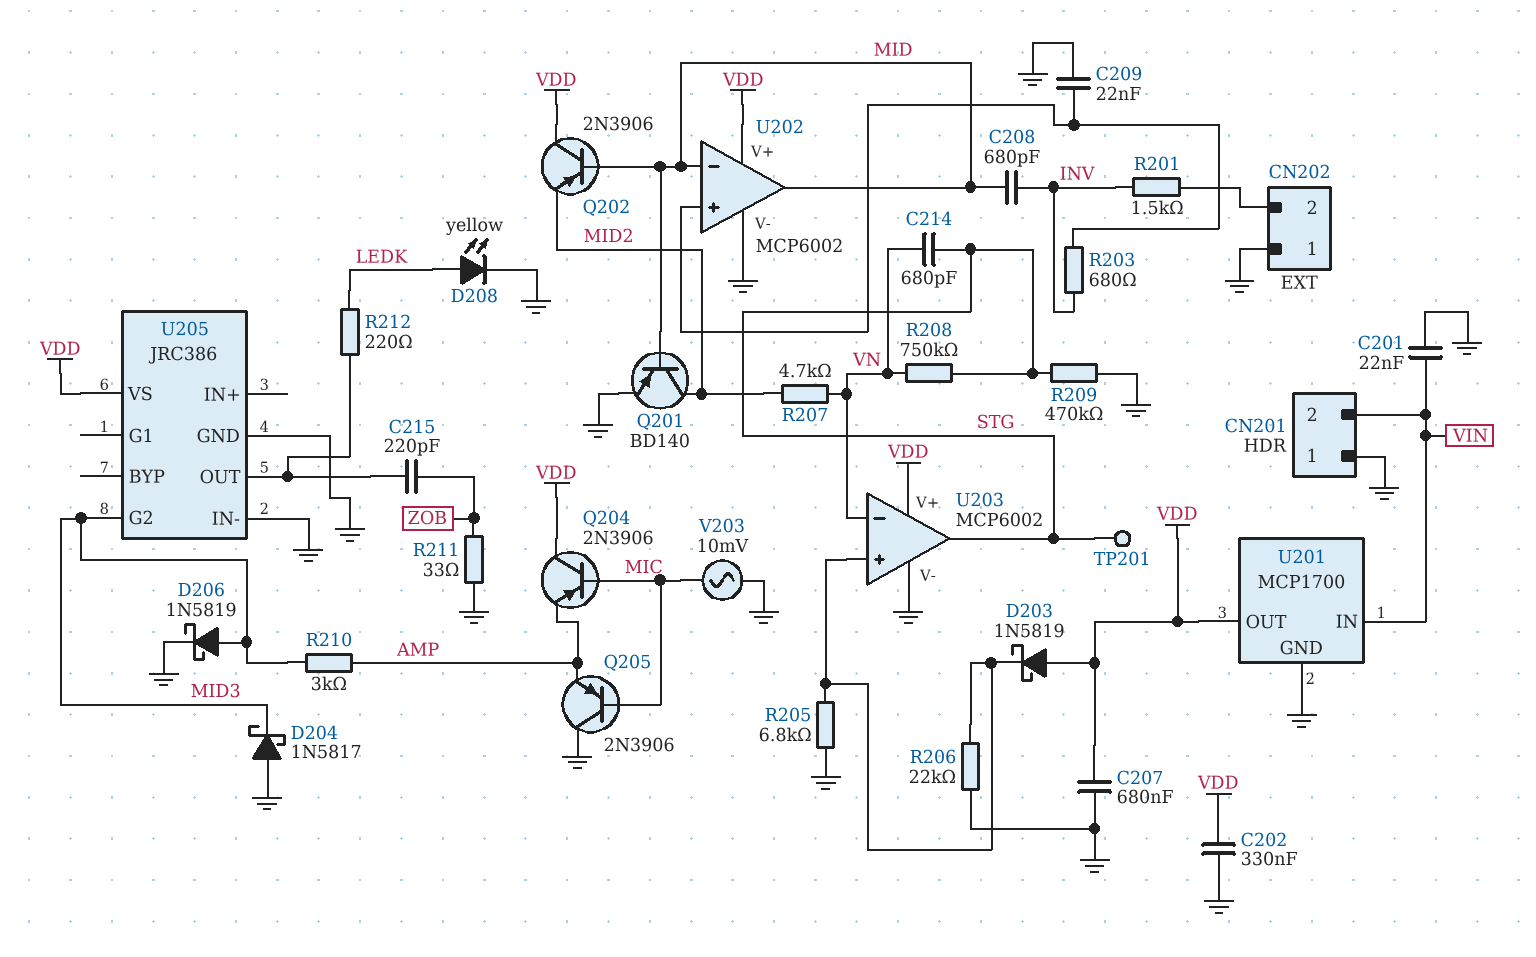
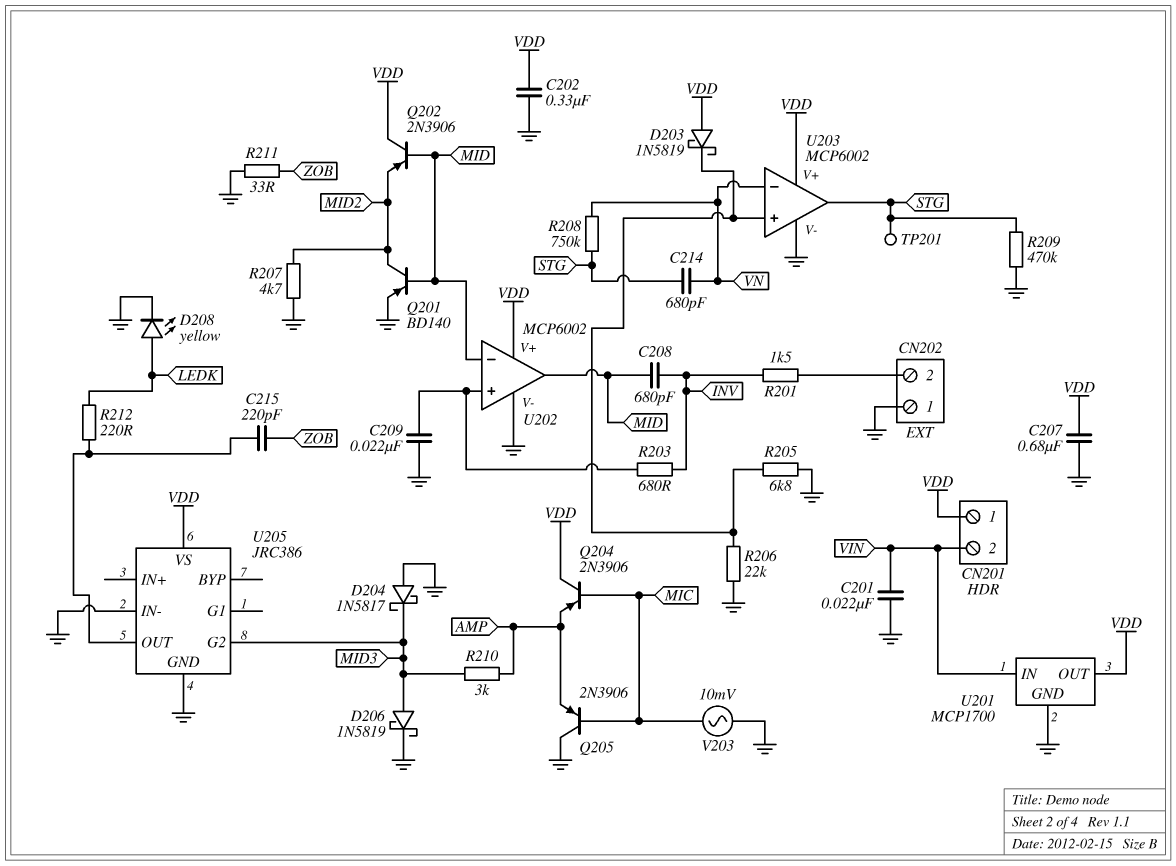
CN201 pin 1: GND -> VDD
R207: 4.7k (MID2, VN) -> 4.7k (GND, MID2)

